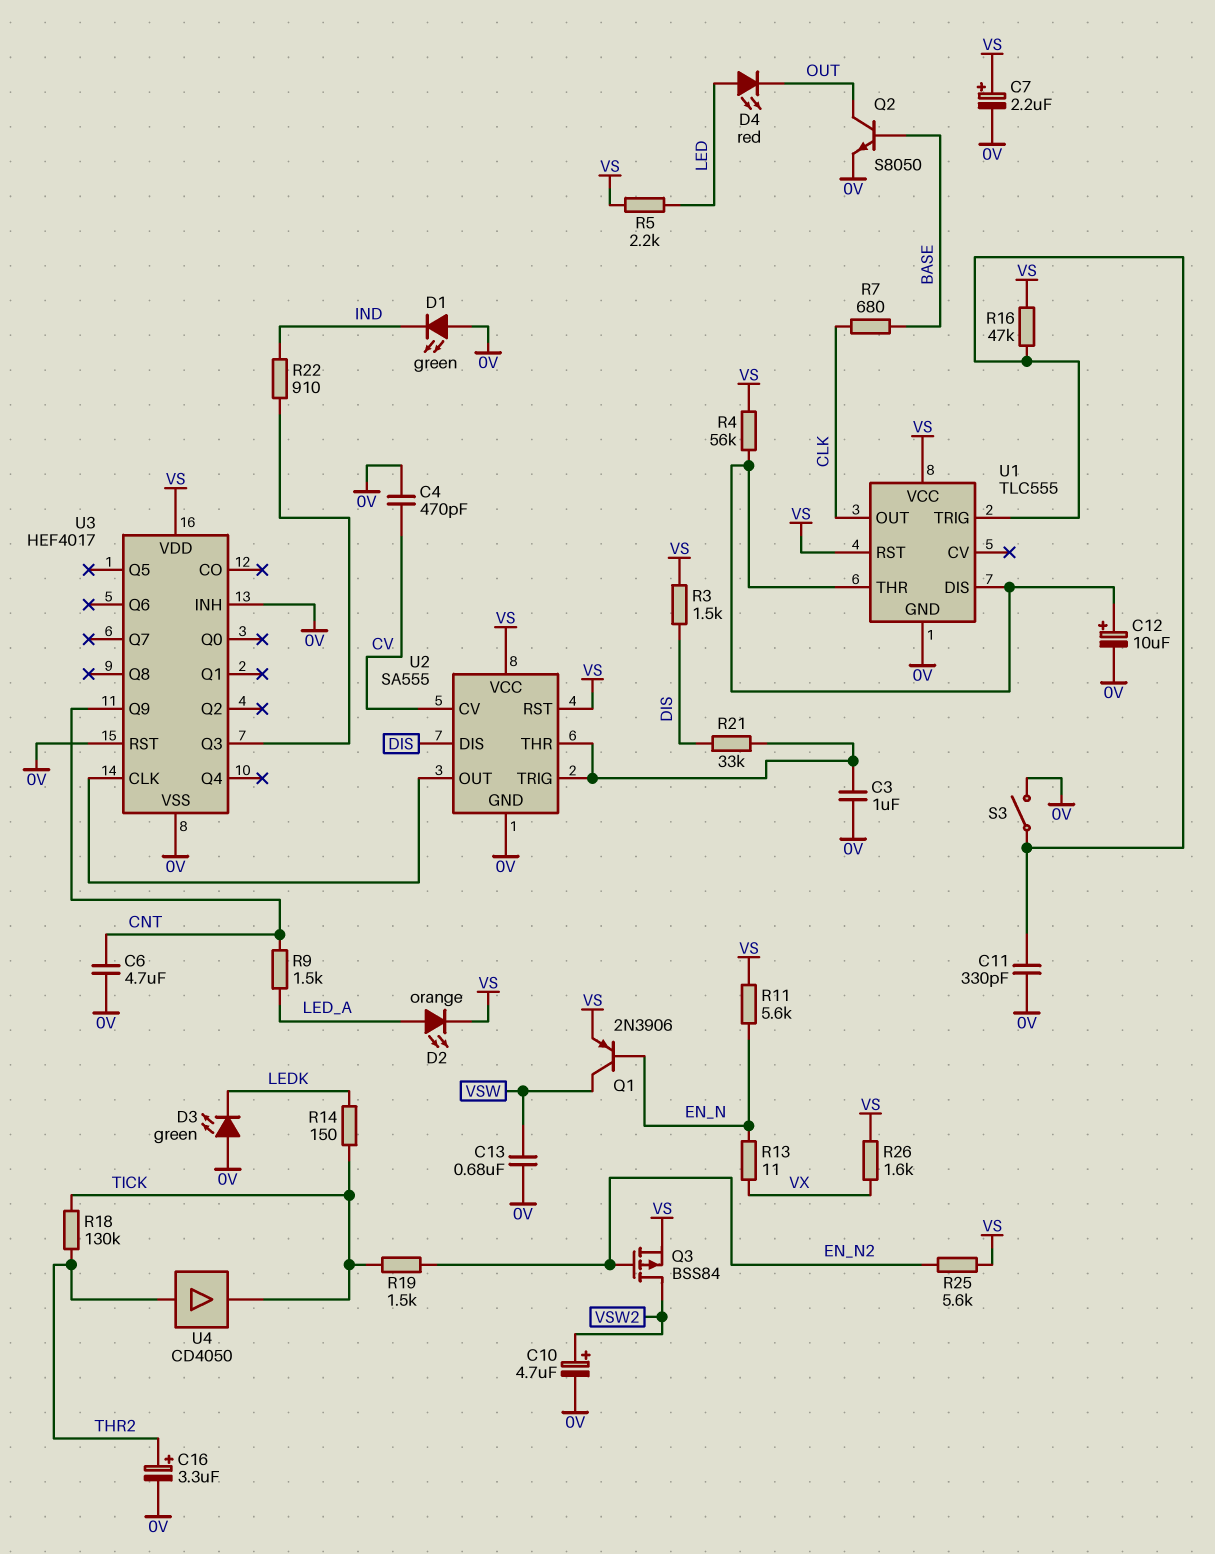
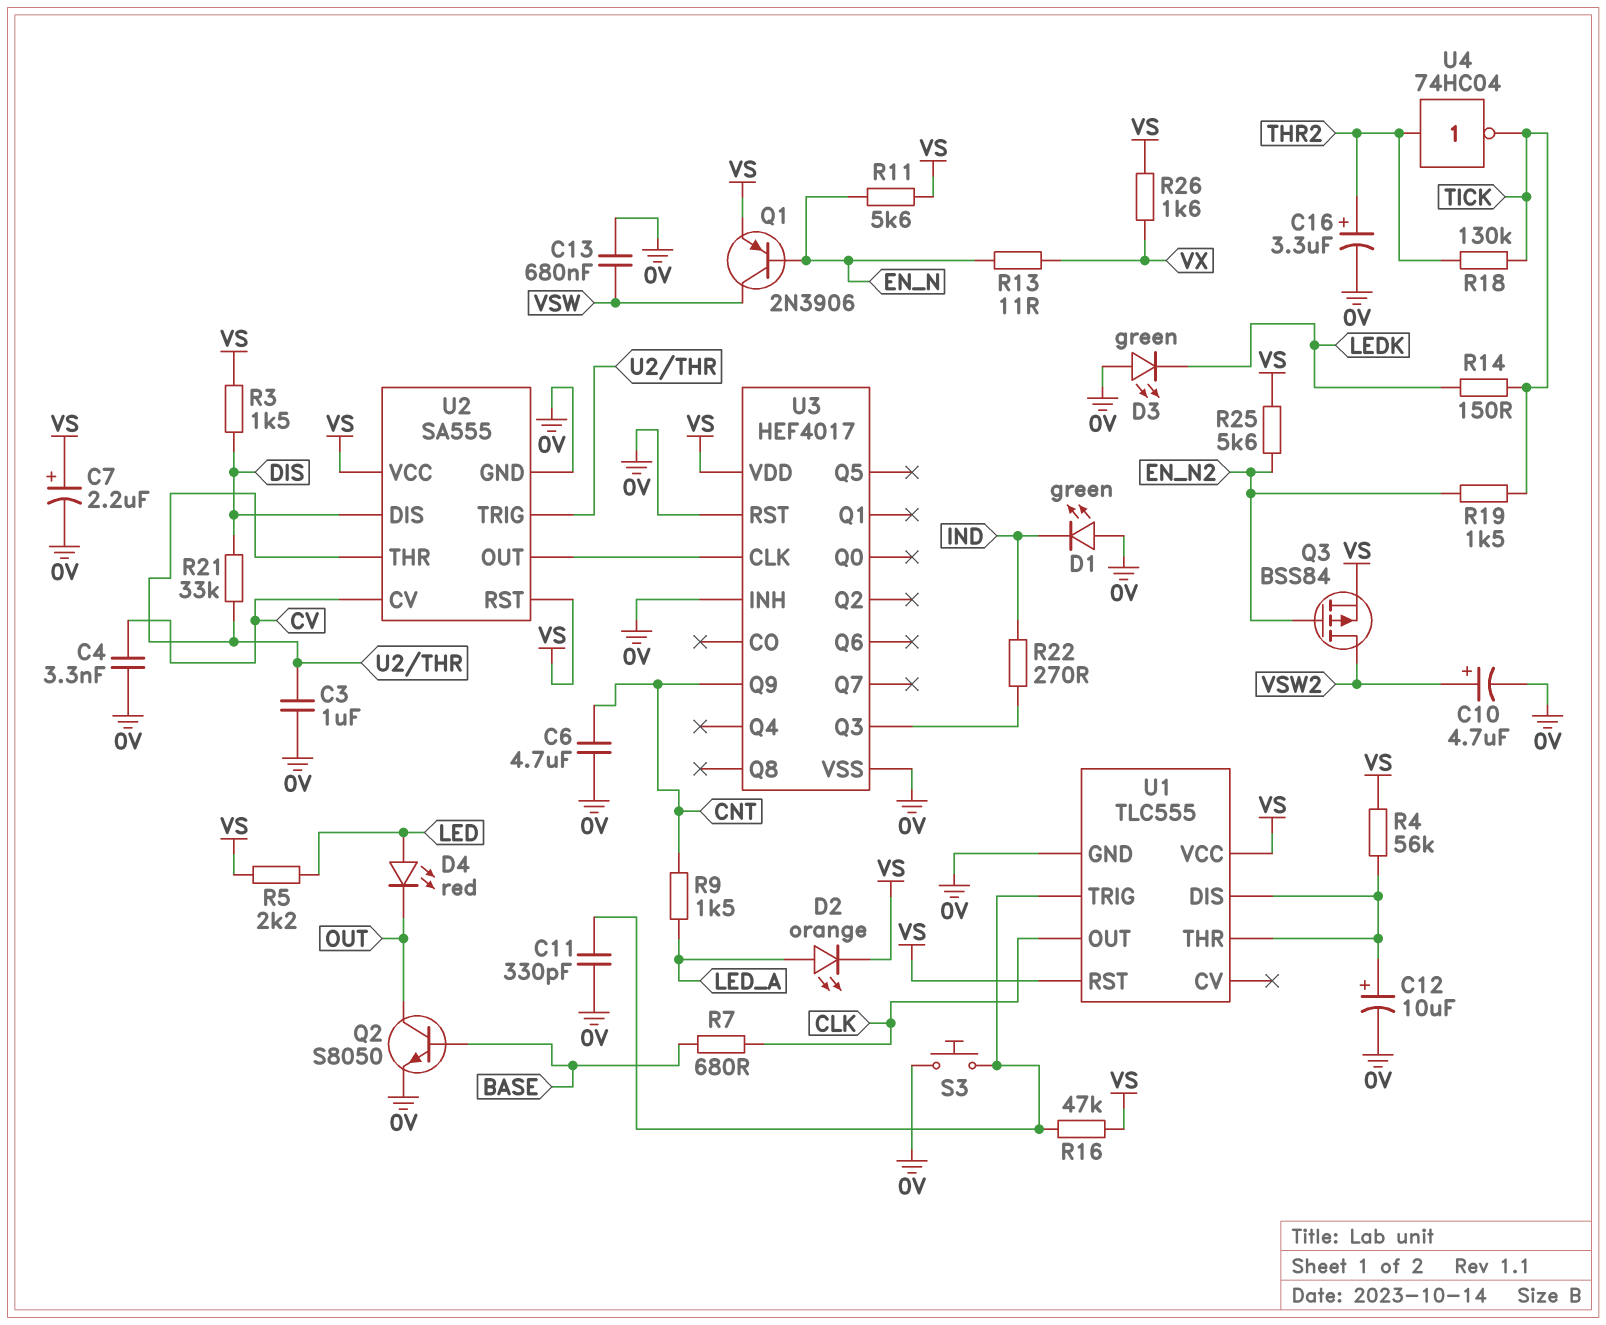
C4: 470pF (0V, CV) -> 3.3nF (0V, CV)
R22: 910 (IND, U3/Q3) -> 270 (IND, U3/Q3)
S3: switch (0V, U1/TRIG) -> button (0V, U1/TRIG)
U4: buffer CD4050 (in THR2, out TICK) -> NOT 74HC04 (in THR2, out TICK)

